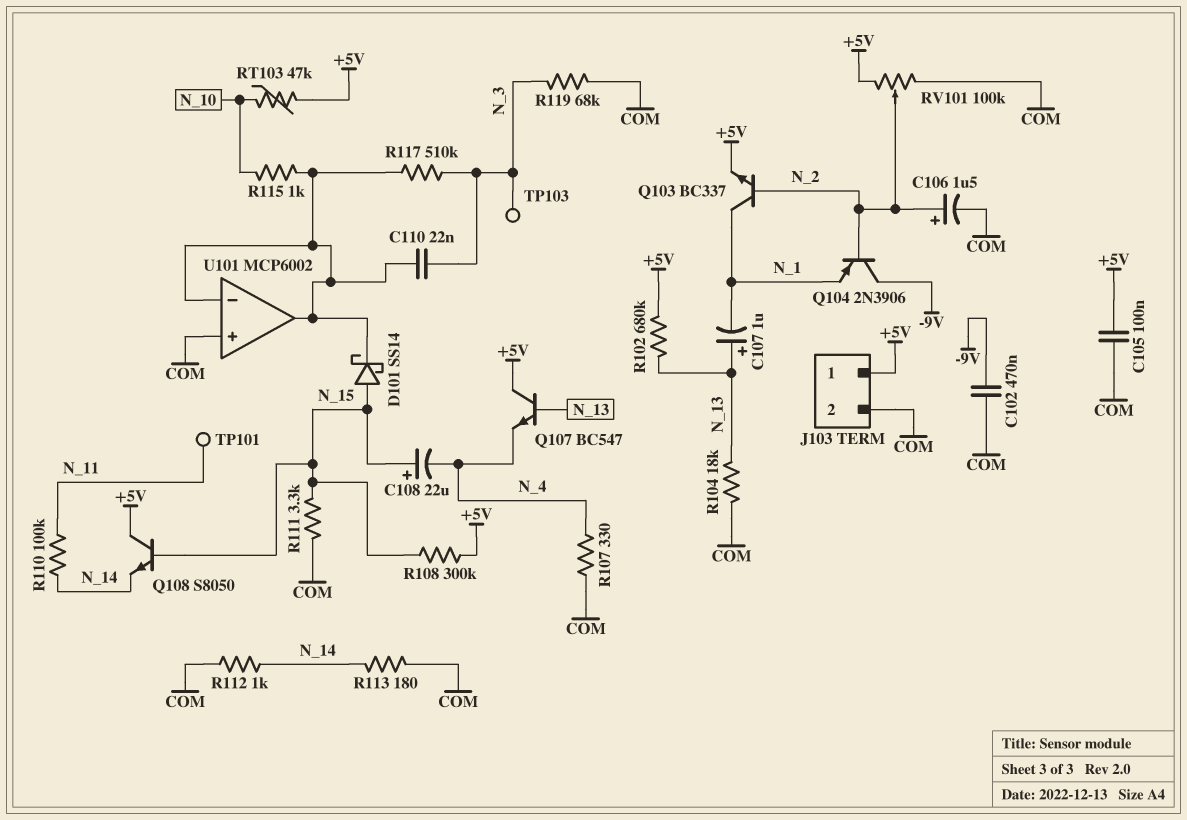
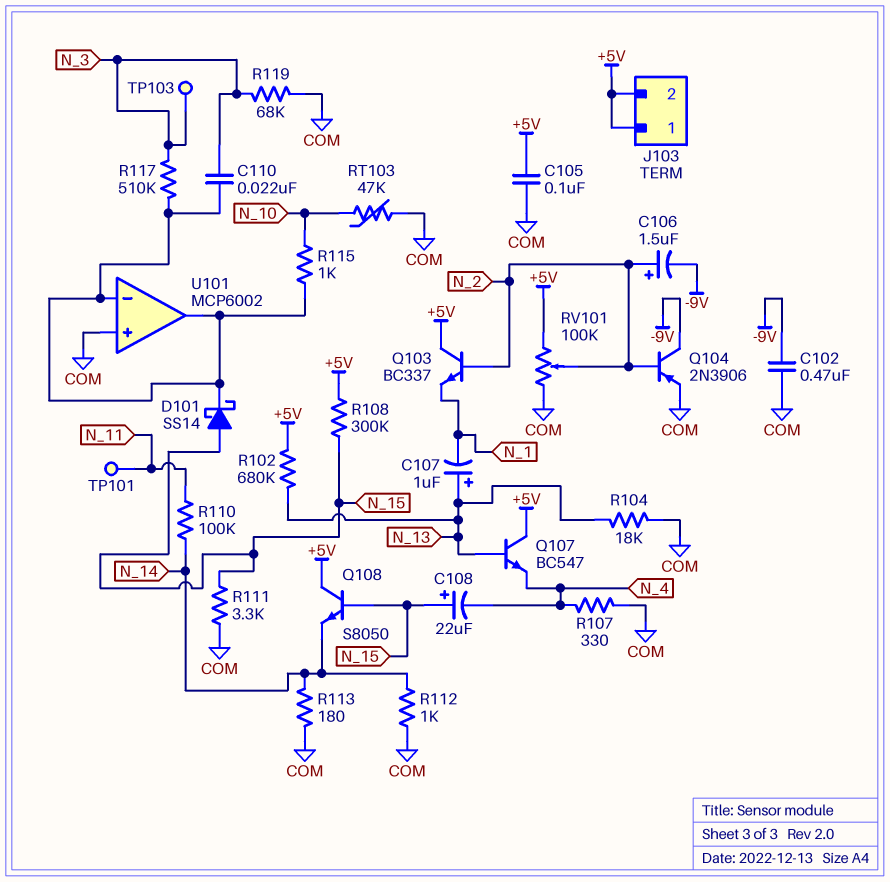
C106: 1.5uF (plus N_2, minus COM) -> 1.5uF (plus N_2, minus -9V)
J103 pin 2: COM -> +5V
Q103: NPN BC337 (B N_2, C N_1, E +5V) -> NPN BC337 (B N_2, C +5V, E N_1)
Q104: PNP 2N3906 (B N_2, C -9V, E N_1) -> PNP 2N3906 (B N_2, C -9V, E COM)
RT103: 47k (+5V, N_10) -> 47k (COM, N_10)

